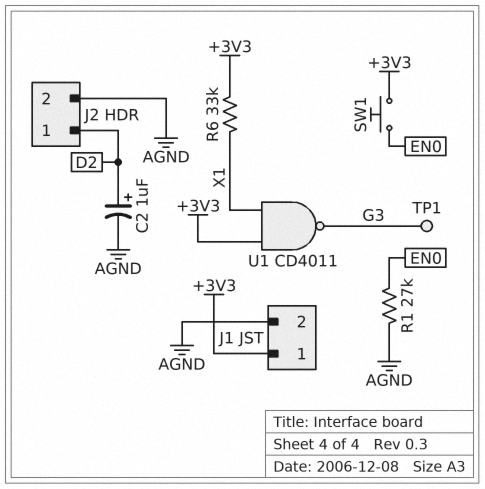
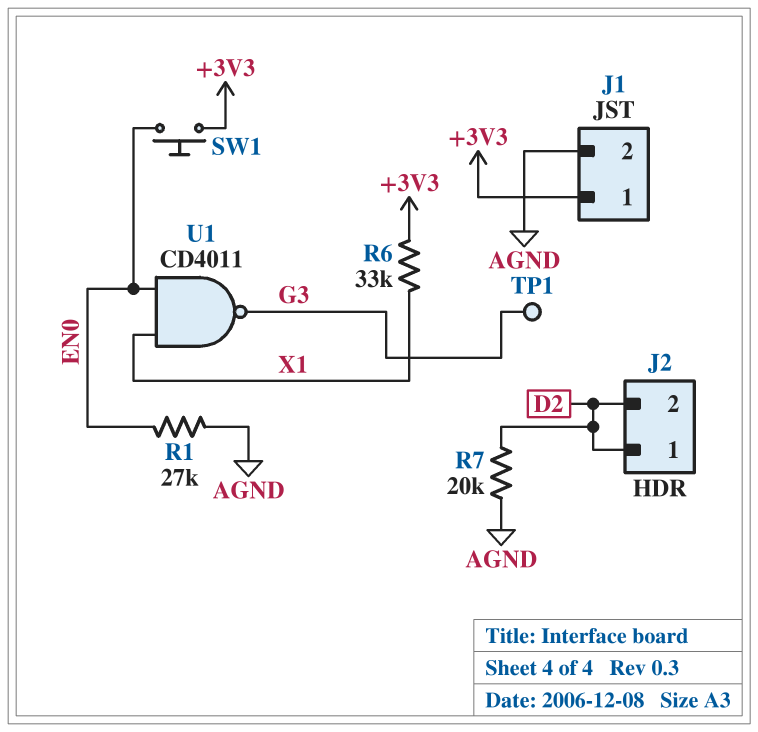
C2: 1uF (plus D2, minus AGND) -> none
J2 pin 2: AGND -> D2
R7: none -> 20k (AGND, D2)
U1: NAND CD4011 (in +3V3, in X1, out G3) -> NAND CD4011 (in EN0, in X1, out G3)

